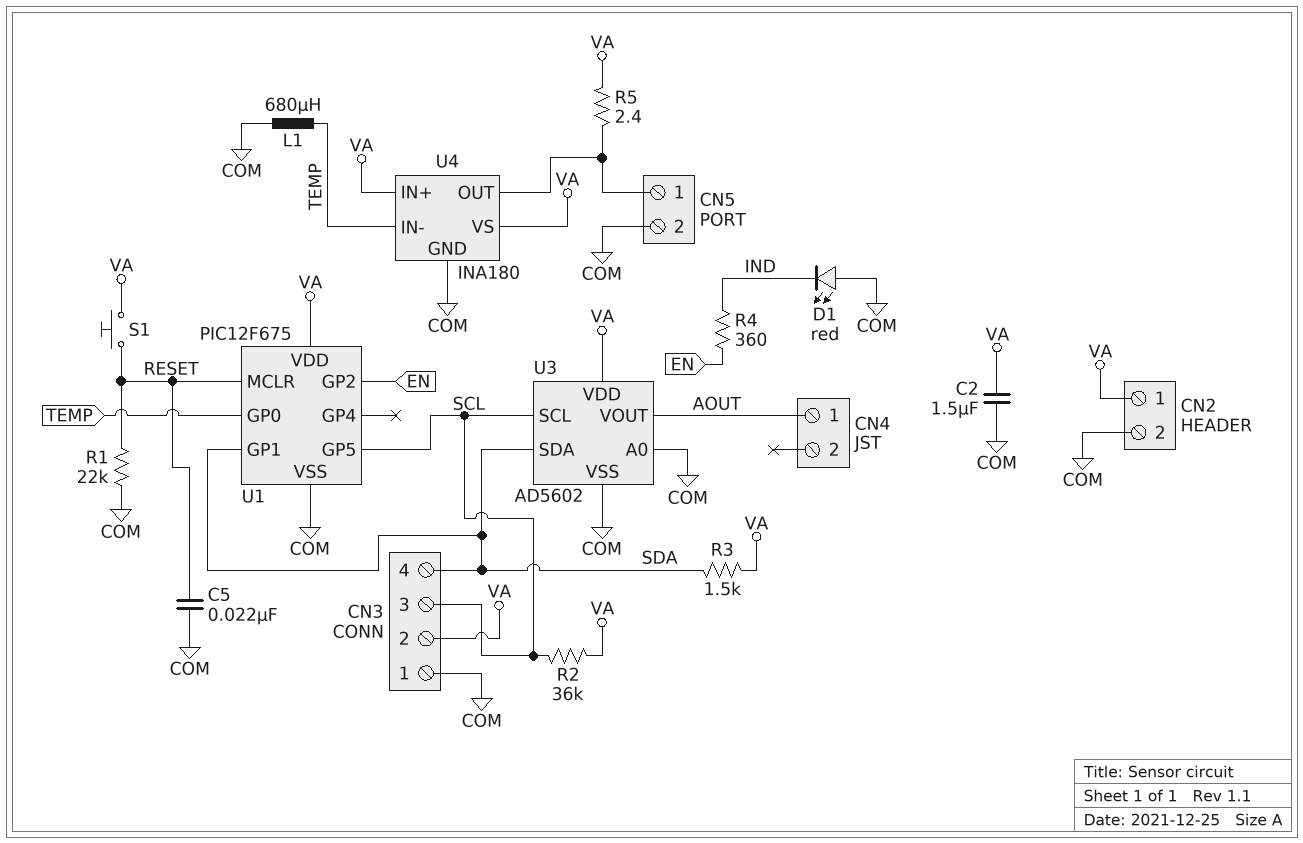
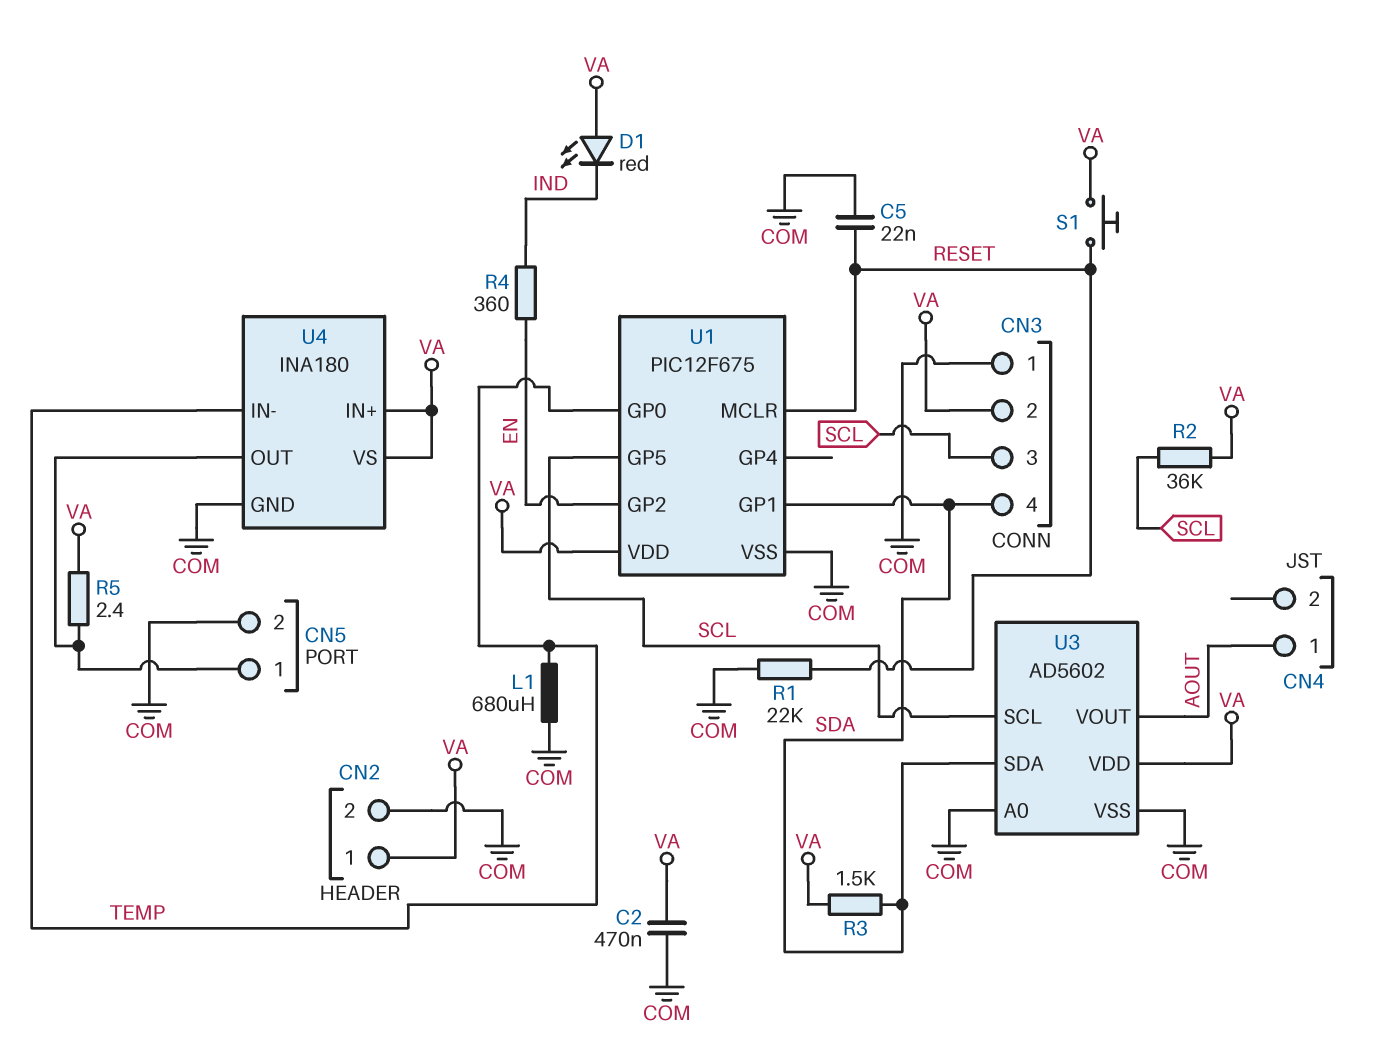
C2: 1.5uF (COM, VA) -> 470nF (COM, VA)
D1: LED red (A COM, K IND) -> LED red (A VA, K IND)

